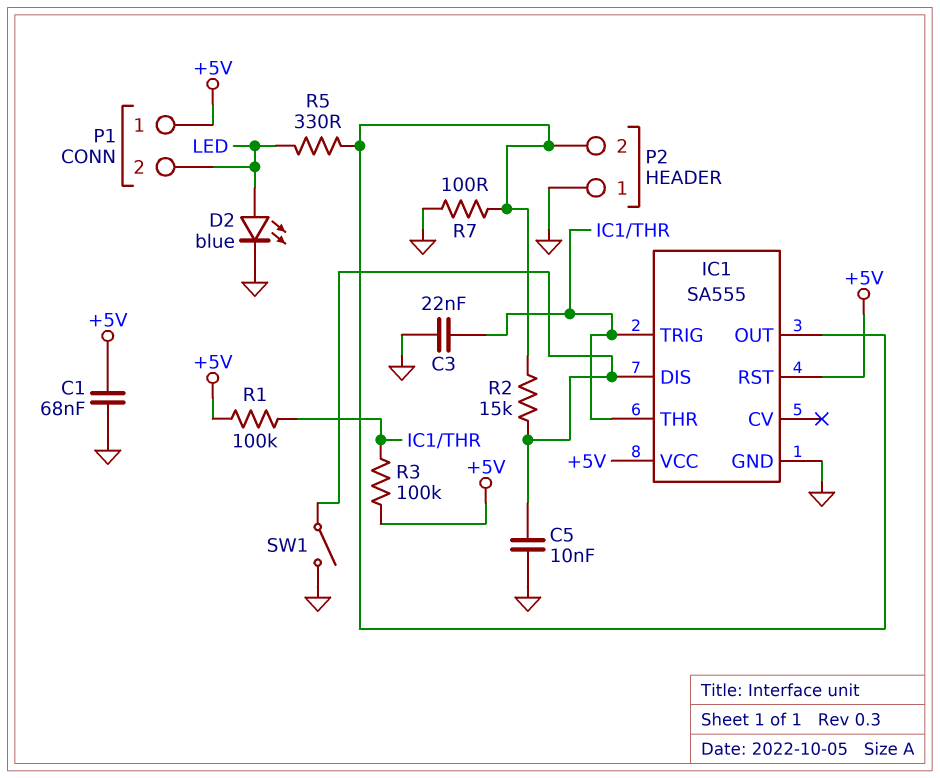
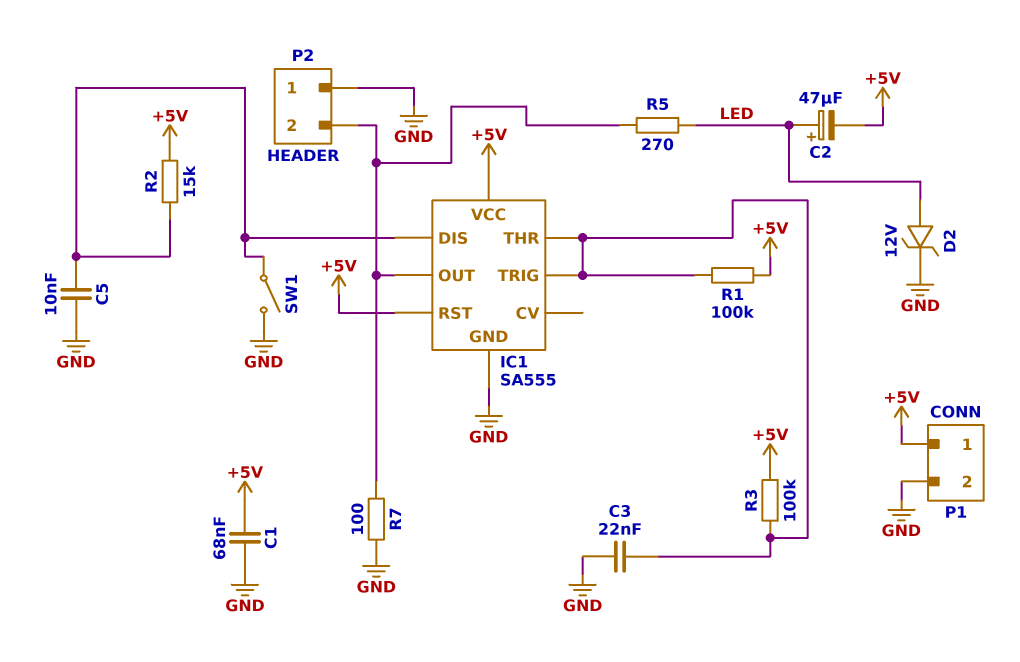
C2: none -> 47uF (plus LED, minus +5V)
D2: LED blue (A LED, K GND) -> zener 12V (A LED, K GND)
P1 pin 2: LED -> GND
R2: 15k (IC1/DIS, IC1/OUT) -> 15k (+5V, IC1/DIS)
R5: 330 (IC1/OUT, LED) -> 270 (IC1/OUT, LED)

